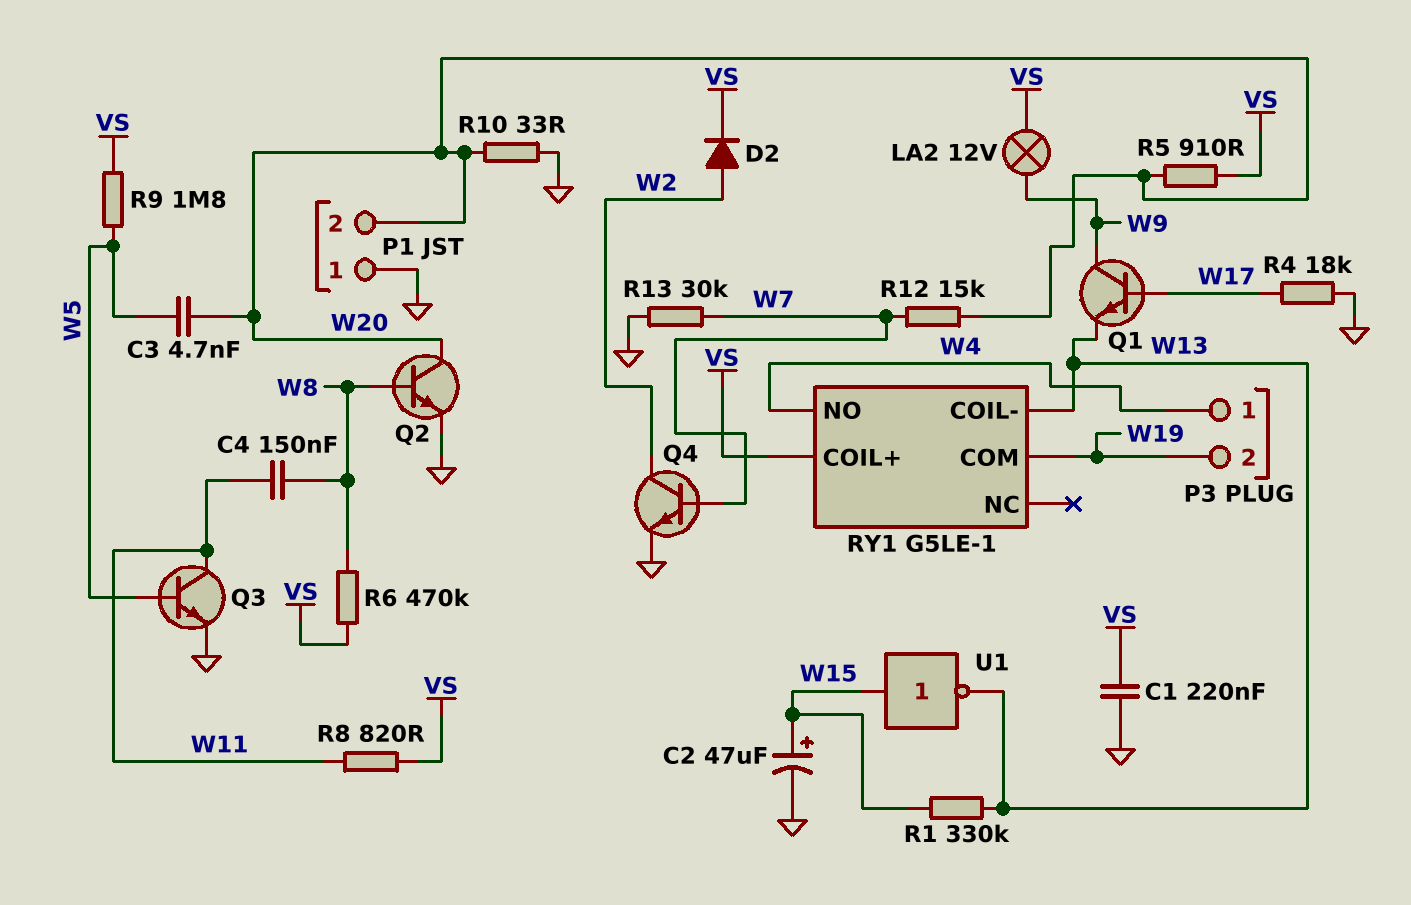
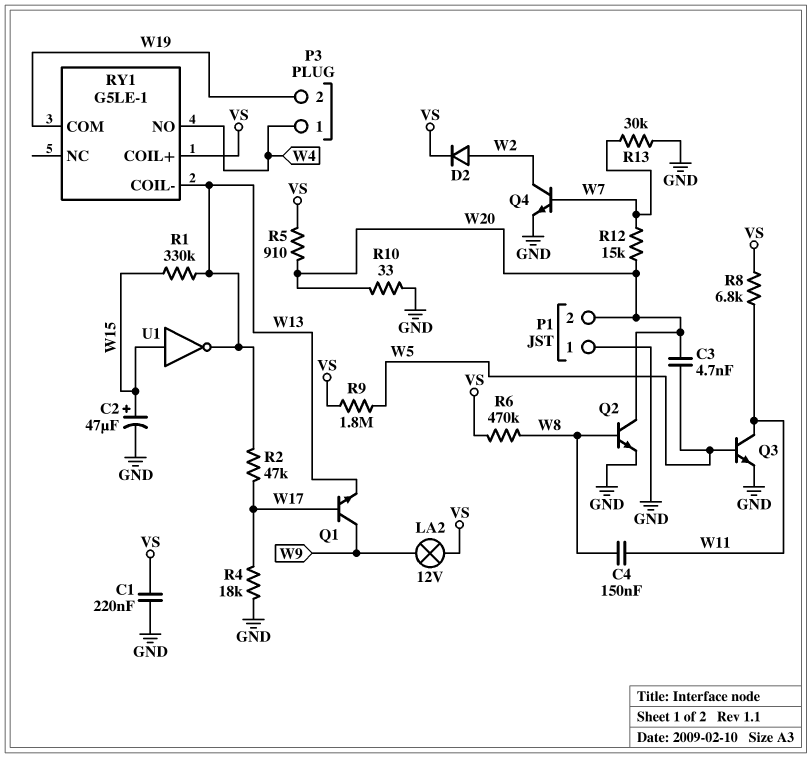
R2: none -> 47k (W13, W17)
R8: 820 (VS, W11) -> 6.8k (VS, W11)

